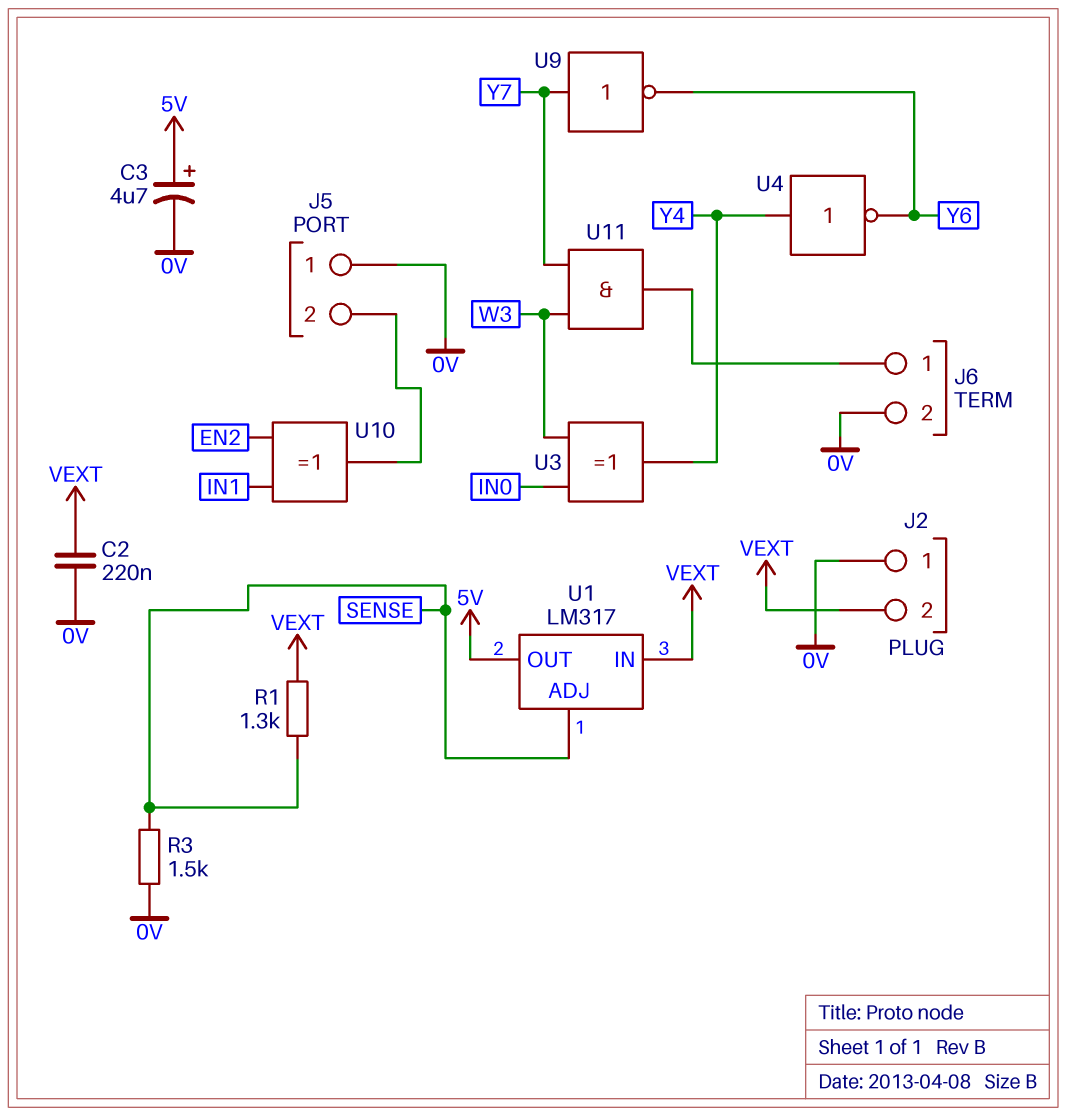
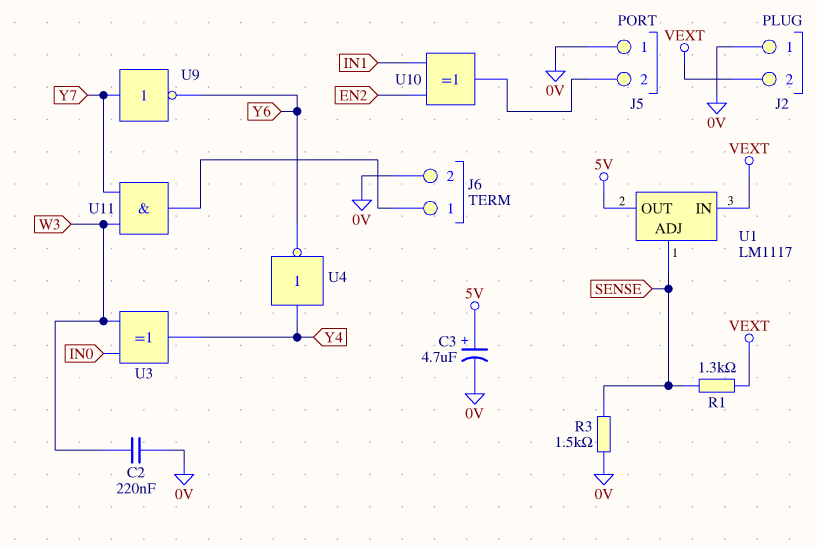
C2: 220nF (0V, VEXT) -> 220nF (0V, W3)
U1: LM317 -> LM1117

